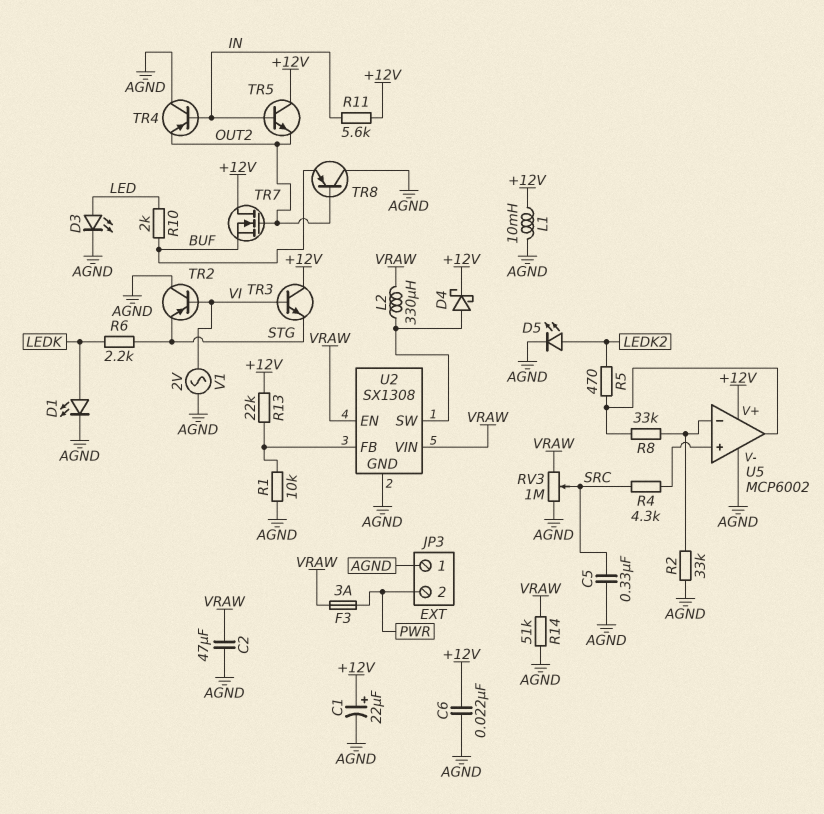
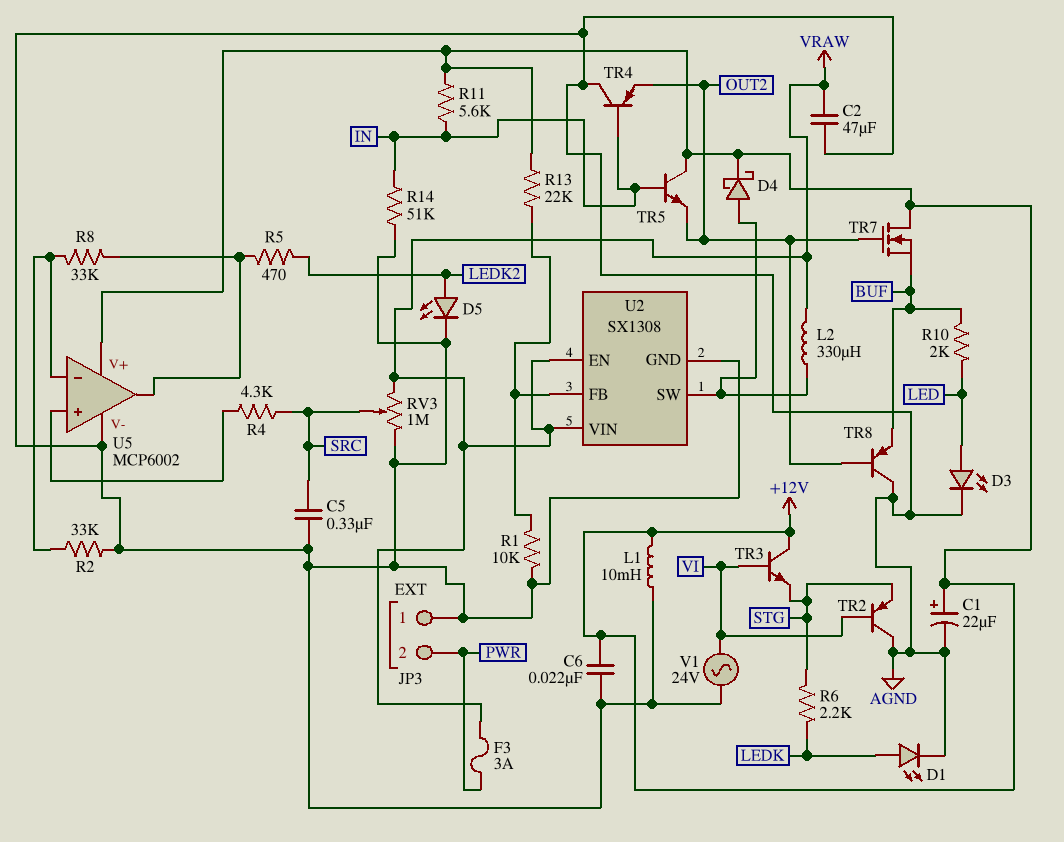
R14: 51k (AGND, VRAW) -> 51k (AGND, IN)
V1: AC 2V (AGND, VI) -> AC 24V (AGND, VI)

